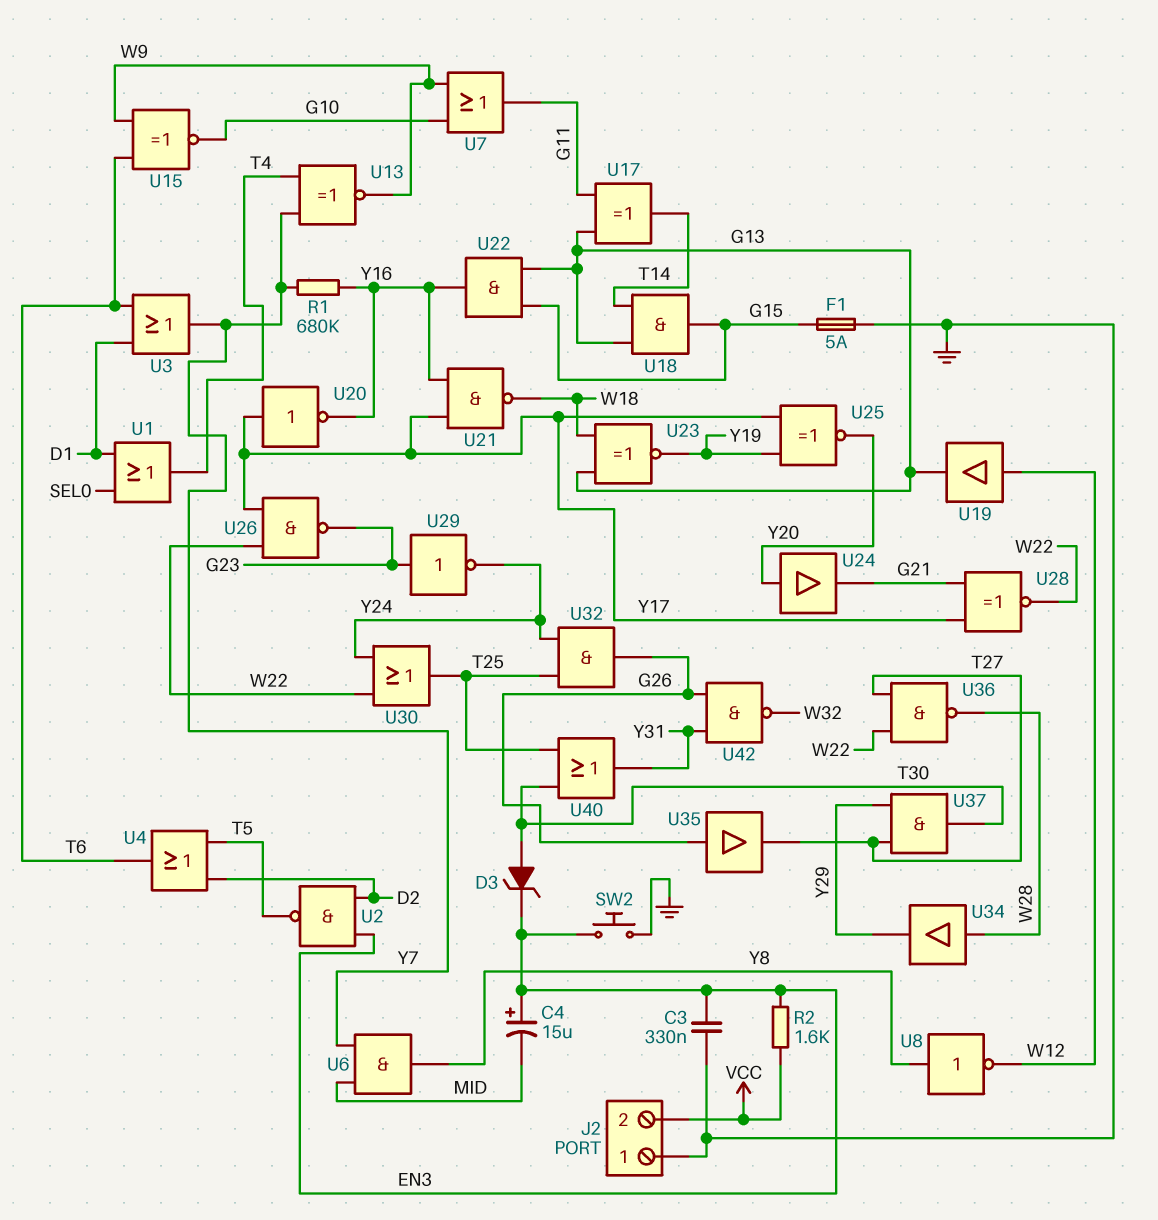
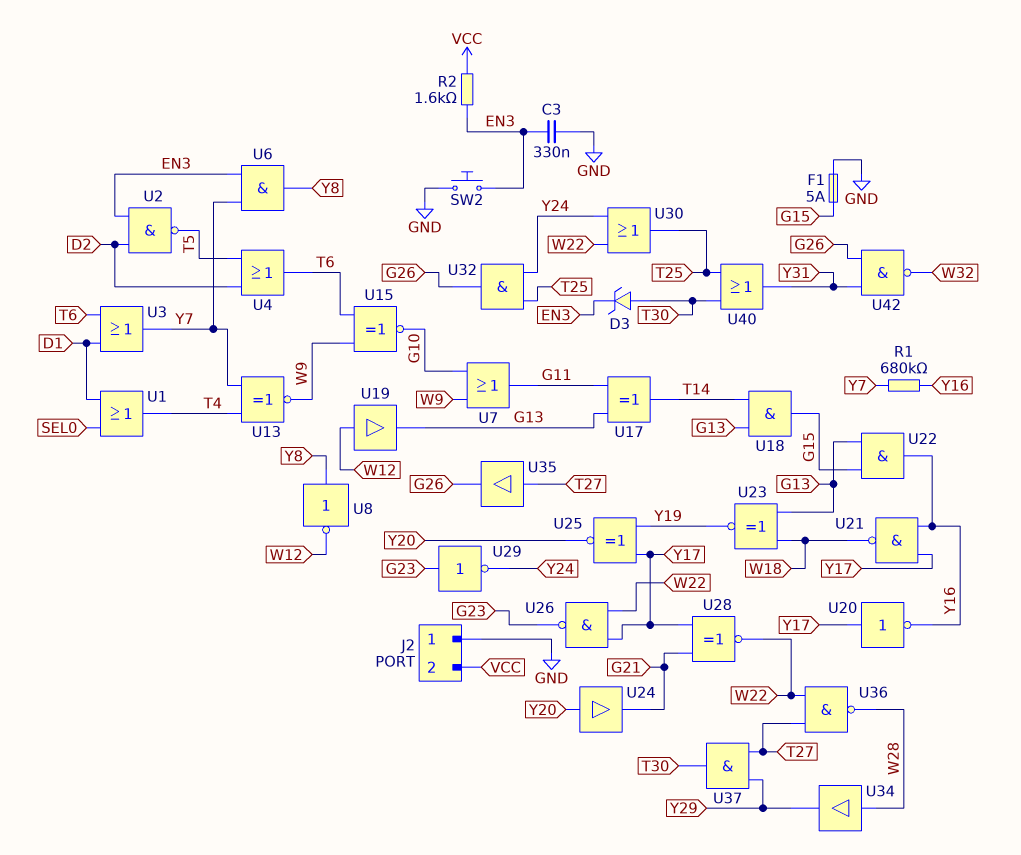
C4: 15uF (plus EN3, minus MID) -> none
U6: AND (in MID, in Y7, out Y8) -> AND (in EN3, in Y7, out Y8)
U35: buffer (in G26, out T27) -> buffer (in T27, out G26)

